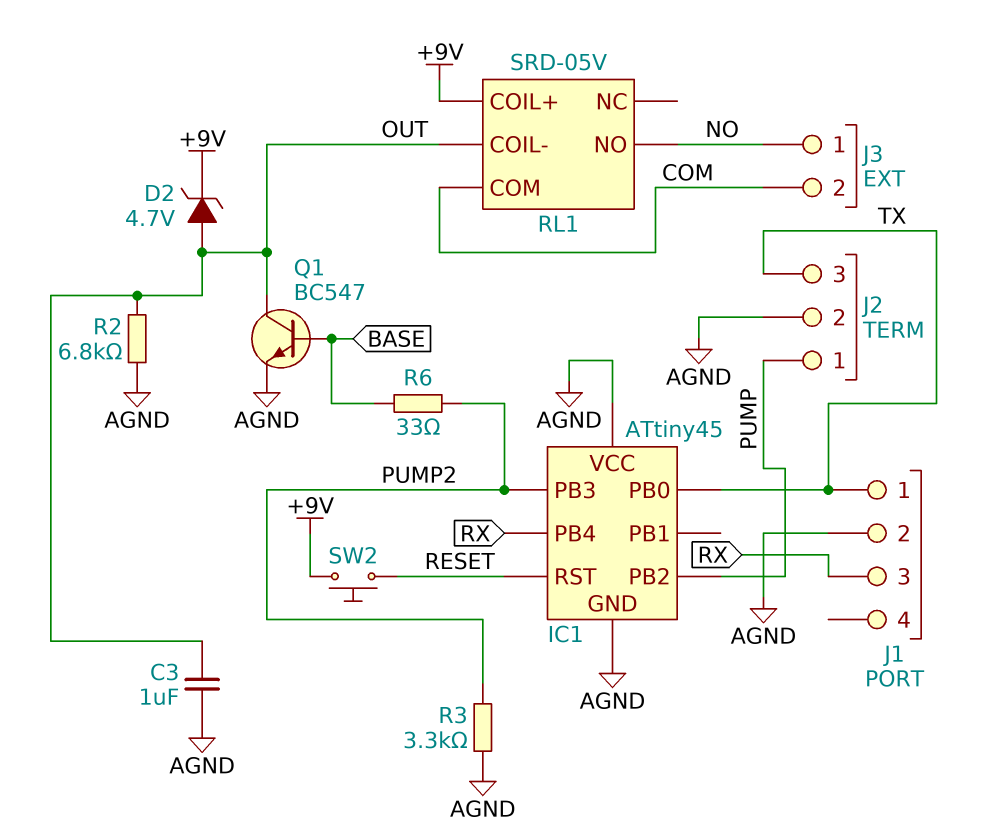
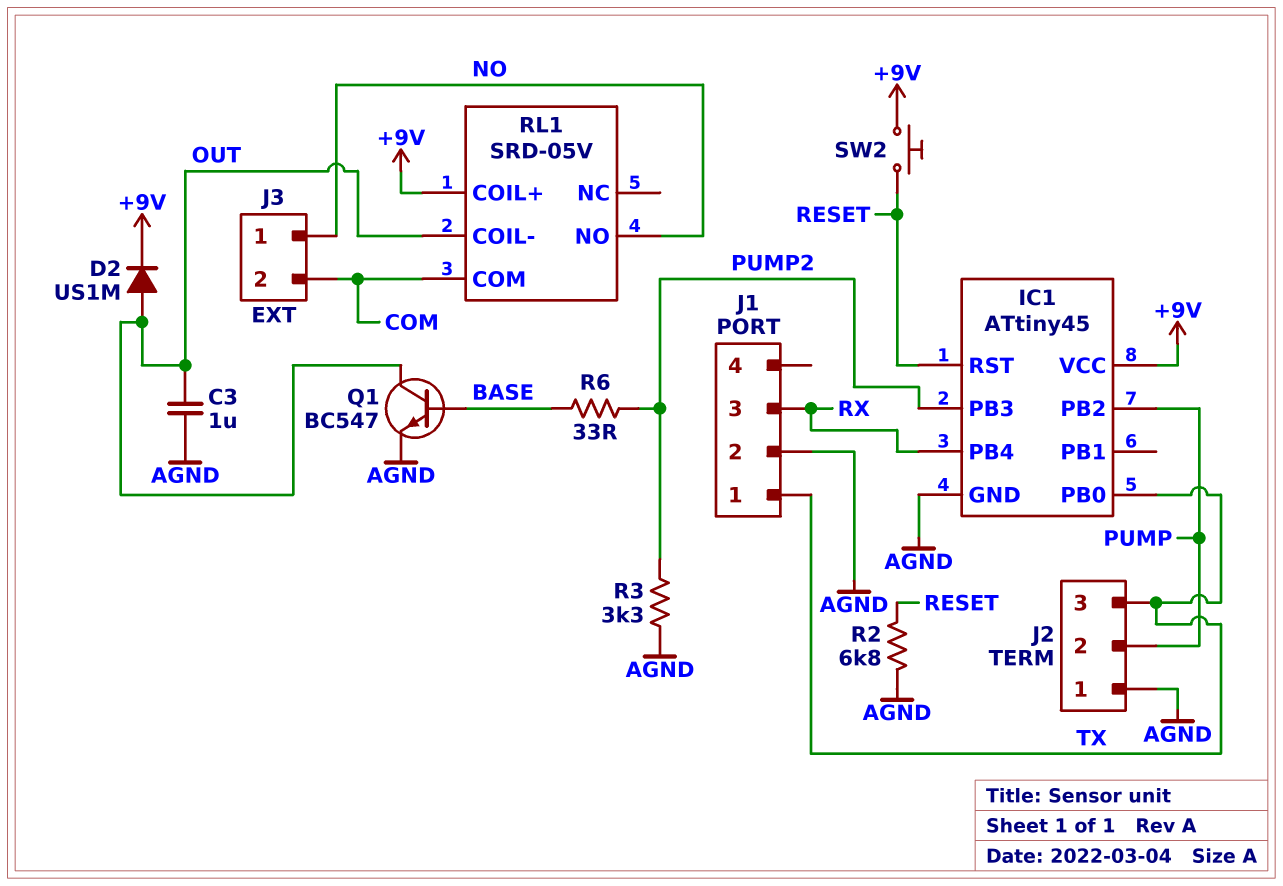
D2: zener 4.7V (A OUT, K +9V) -> diode US1M (A OUT, K +9V)
IC1 pin VCC: AGND -> +9V
J2 pin 1: PUMP -> AGND
J2 pin 2: AGND -> PUMP
R2: 6.8k (AGND, OUT) -> 6.8k (AGND, RESET)

